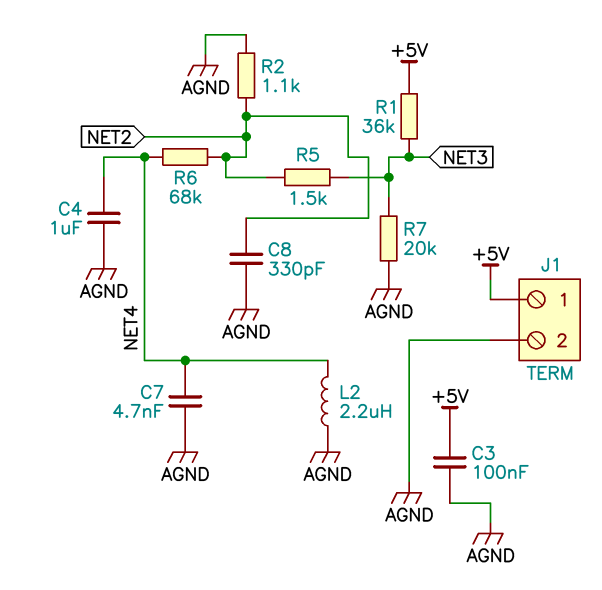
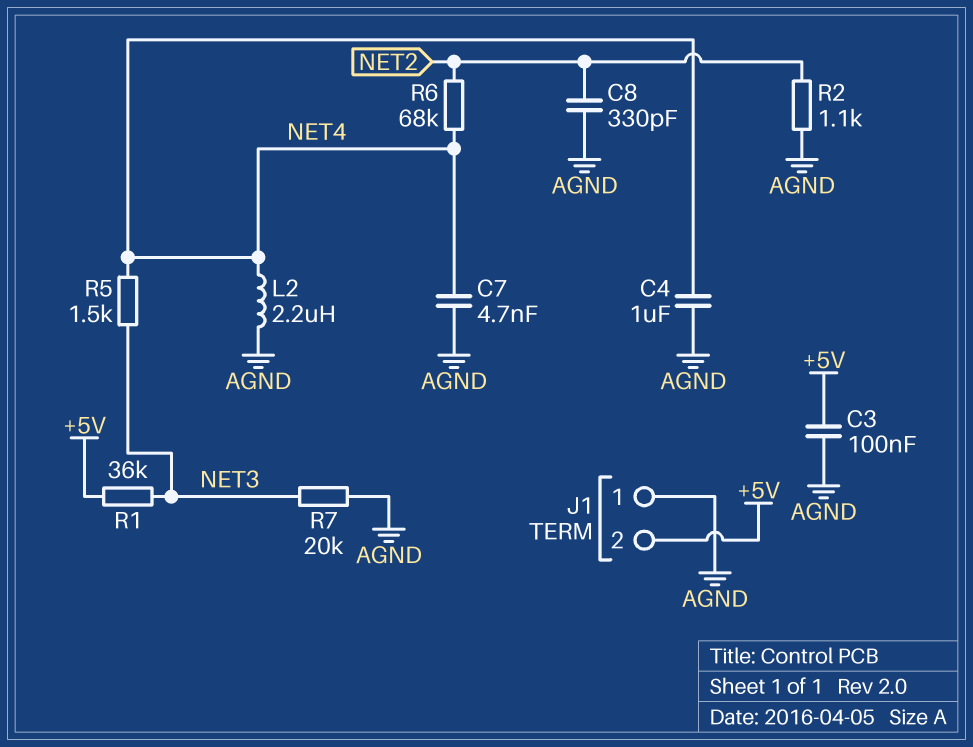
J1 pin 1: +5V -> AGND
J1 pin 2: AGND -> +5V
R5: 1.5k (NET2, NET3) -> 1.5k (NET3, NET4)

